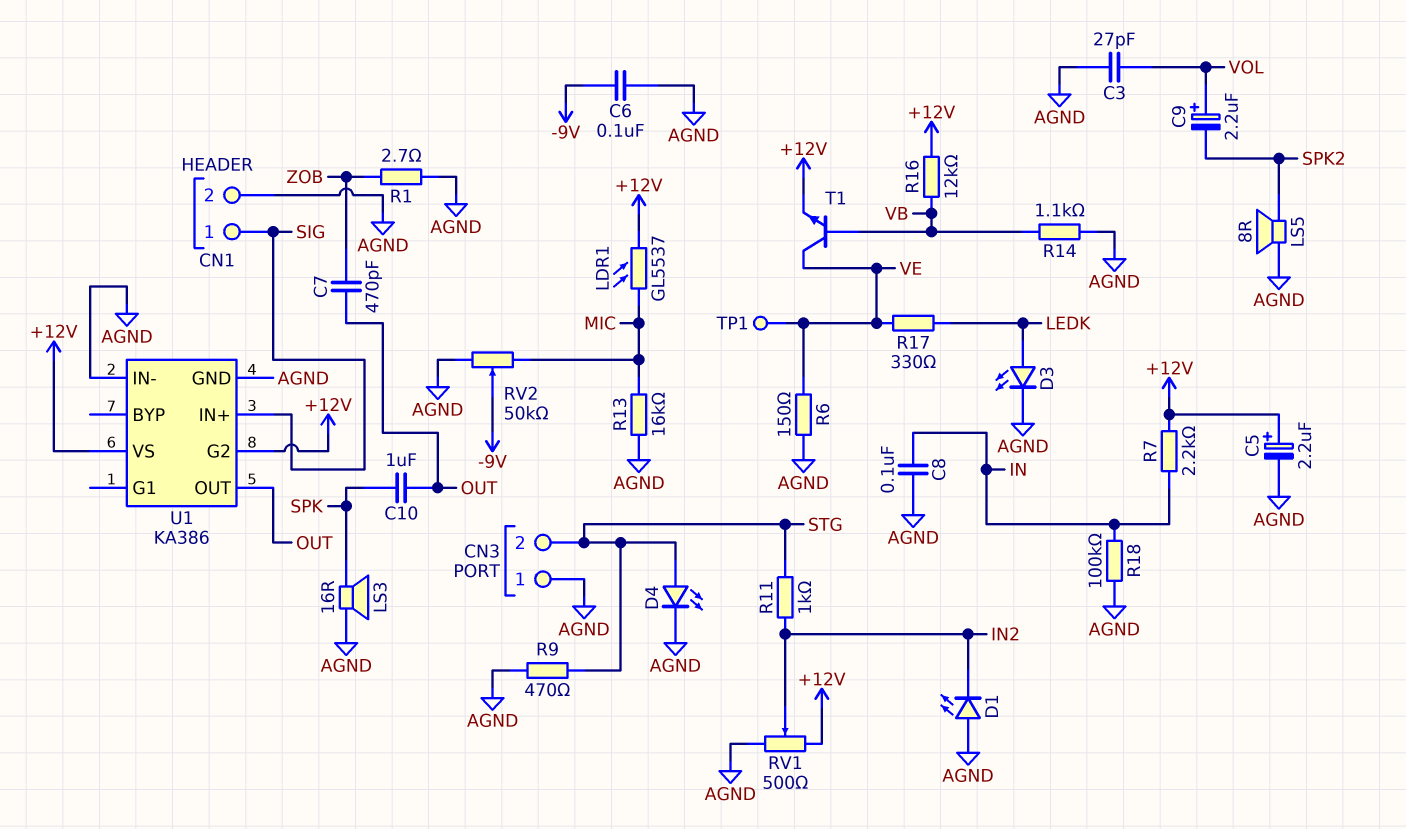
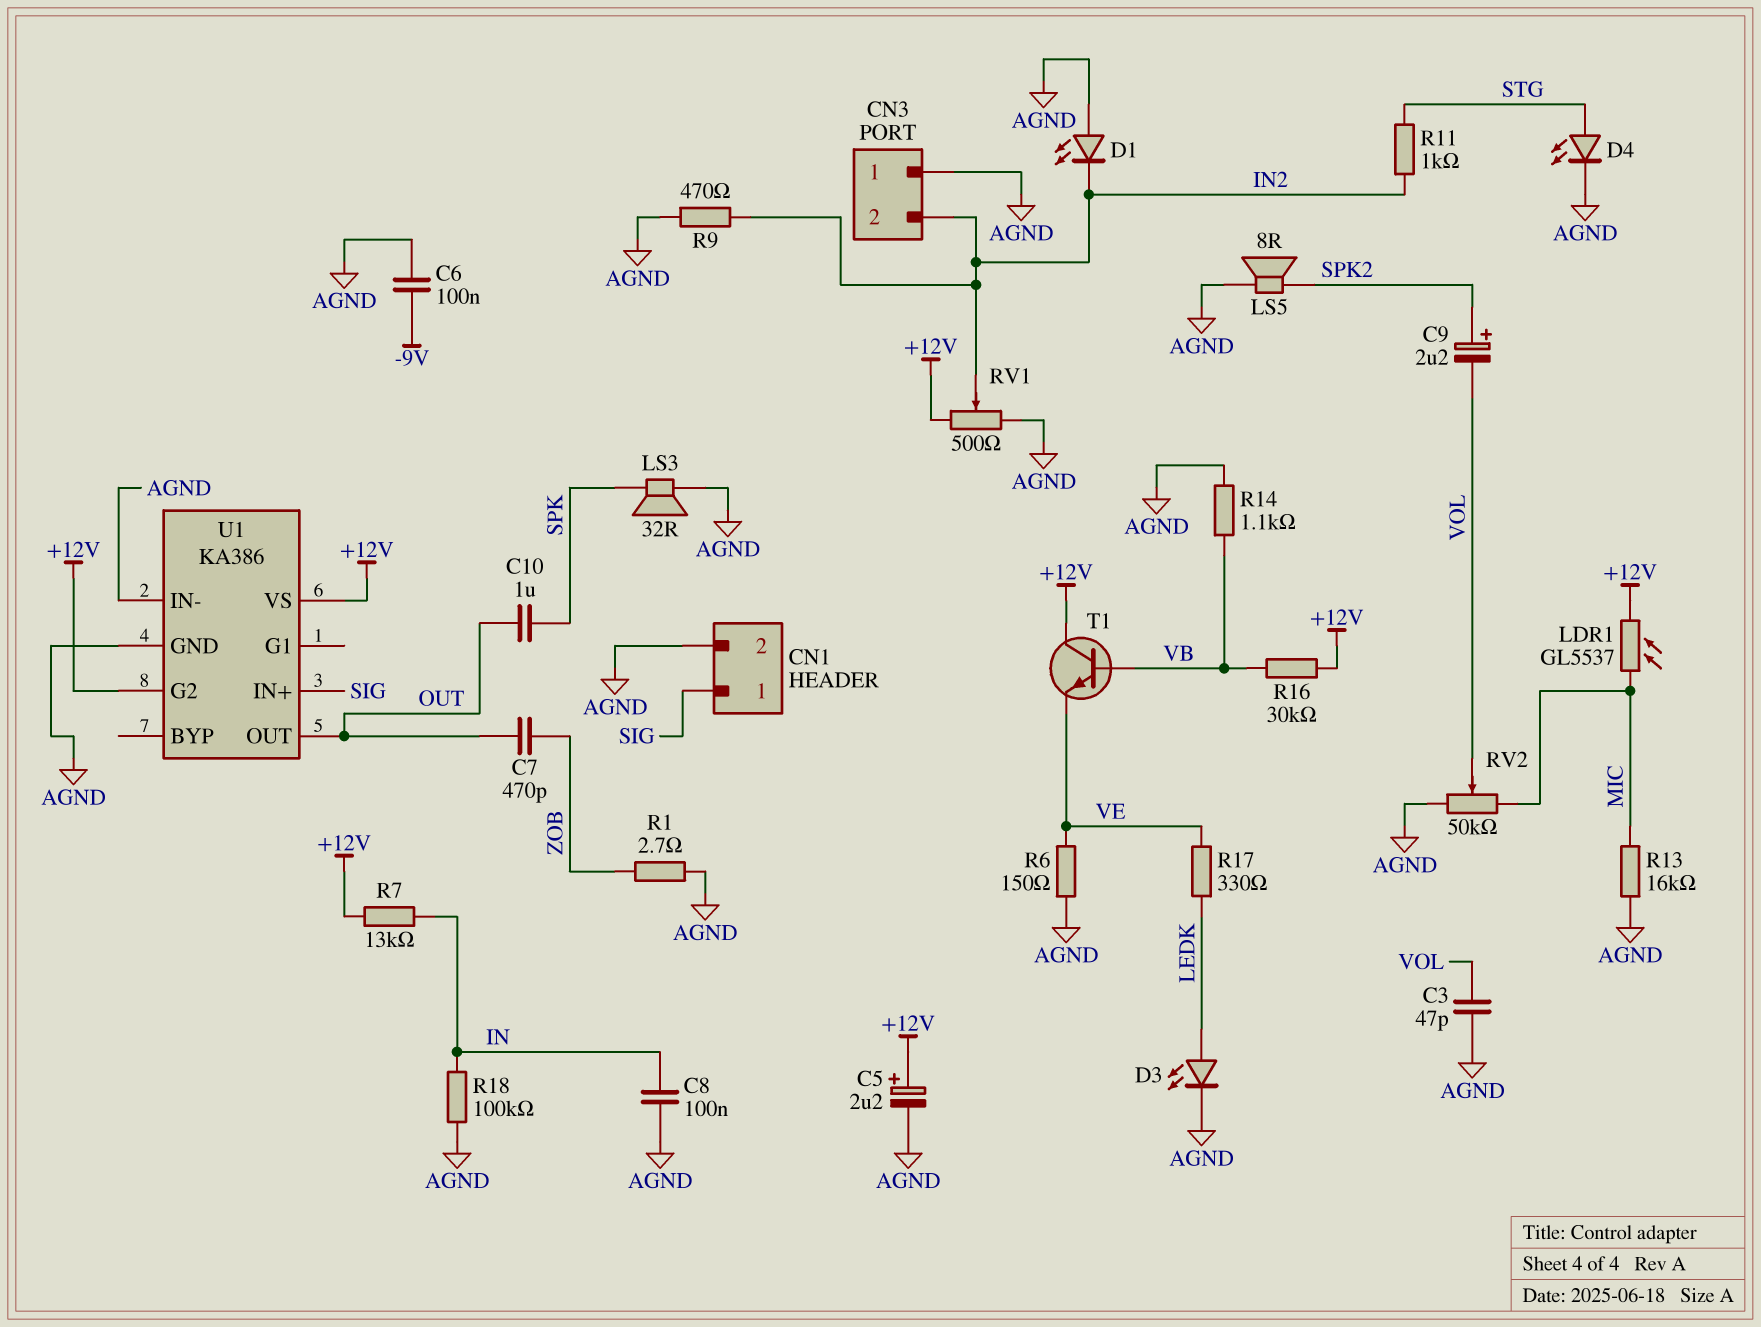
C3: 27pF (AGND, VOL) -> 47pF (AGND, VOL)
C9: 2.2uF (plus VOL, minus SPK2) -> 2.2uF (plus SPK2, minus VOL)
CN3 pin 2: STG -> IN2
LS3: speaker 16R (AGND, SPK) -> speaker 32R (AGND, SPK)
R7: 2.2k (+12V, IN) -> 13k (+12V, IN)
R9: 470 (AGND, STG) -> 470 (AGND, IN2)
R16: 12k (+12V, VB) -> 30k (+12V, VB)
RV2: 50k (AGND, MIC, wiper -9V) -> 50k (AGND, MIC, wiper VOL)
T1: NPN (B VB, C VE, E +12V) -> NPN (B VB, C +12V, E VE)
TP1: test point (VE) -> none

